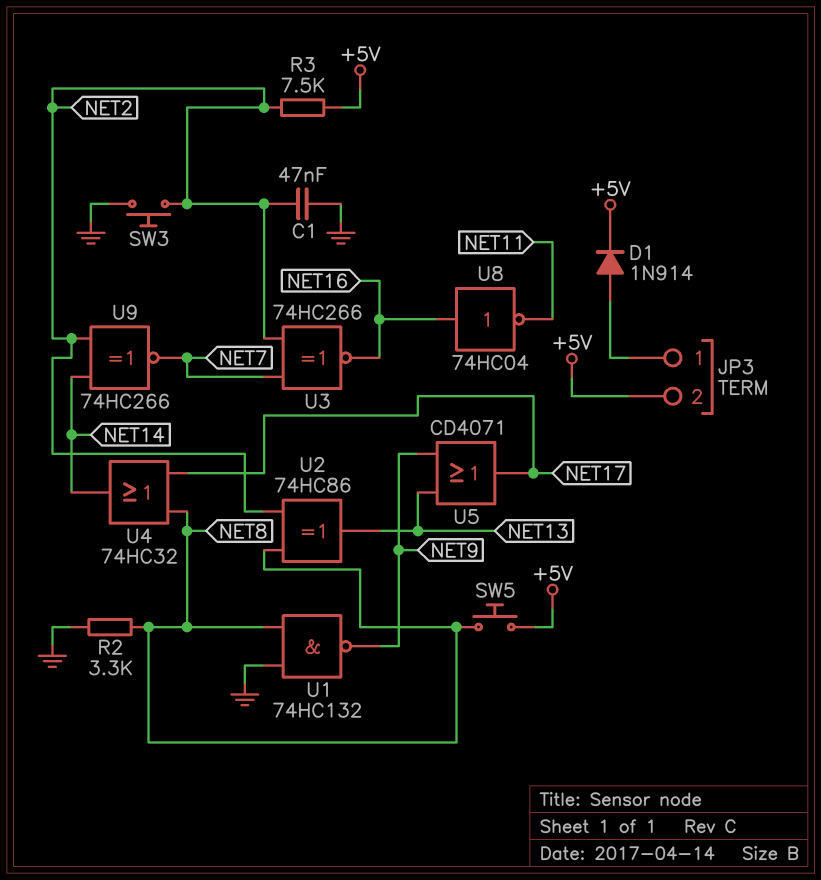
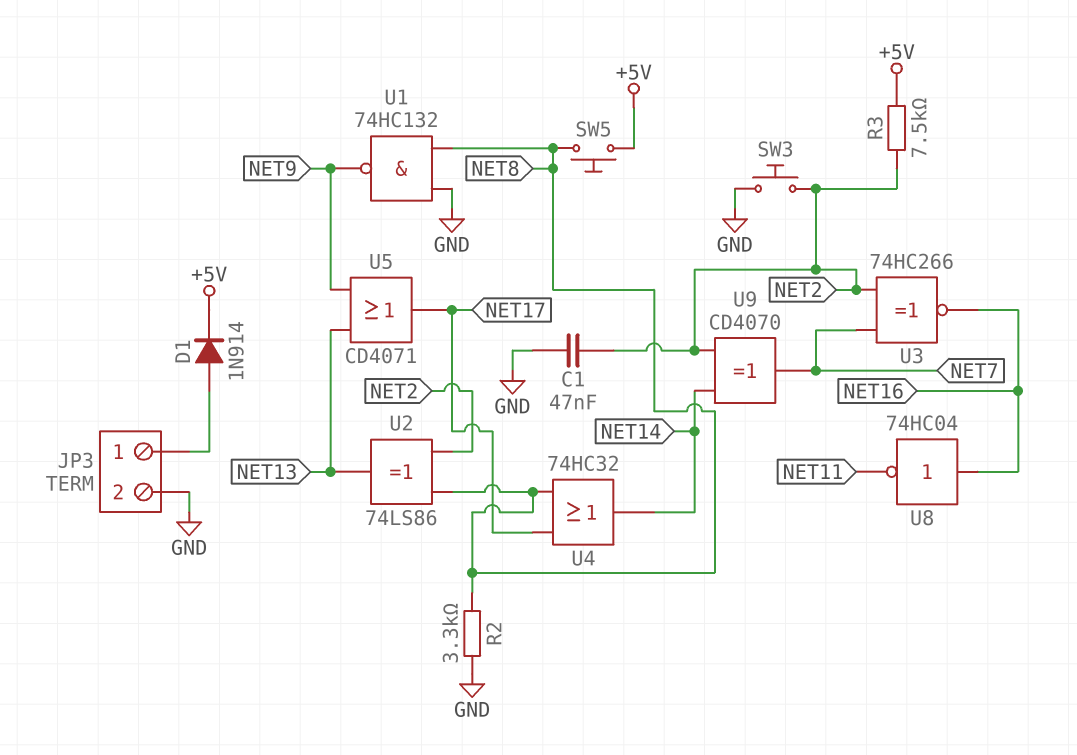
JP3 pin 2: +5V -> GND
U2: XOR 74HC86 (in NET2, in NET8, out NET13) -> XOR 74LS86 (in NET2, in NET8, out NET13)
U9: XNOR 74HC266 (in NET2, in NET14, out NET7) -> XOR CD4070 (in NET2, in NET14, out NET7)

